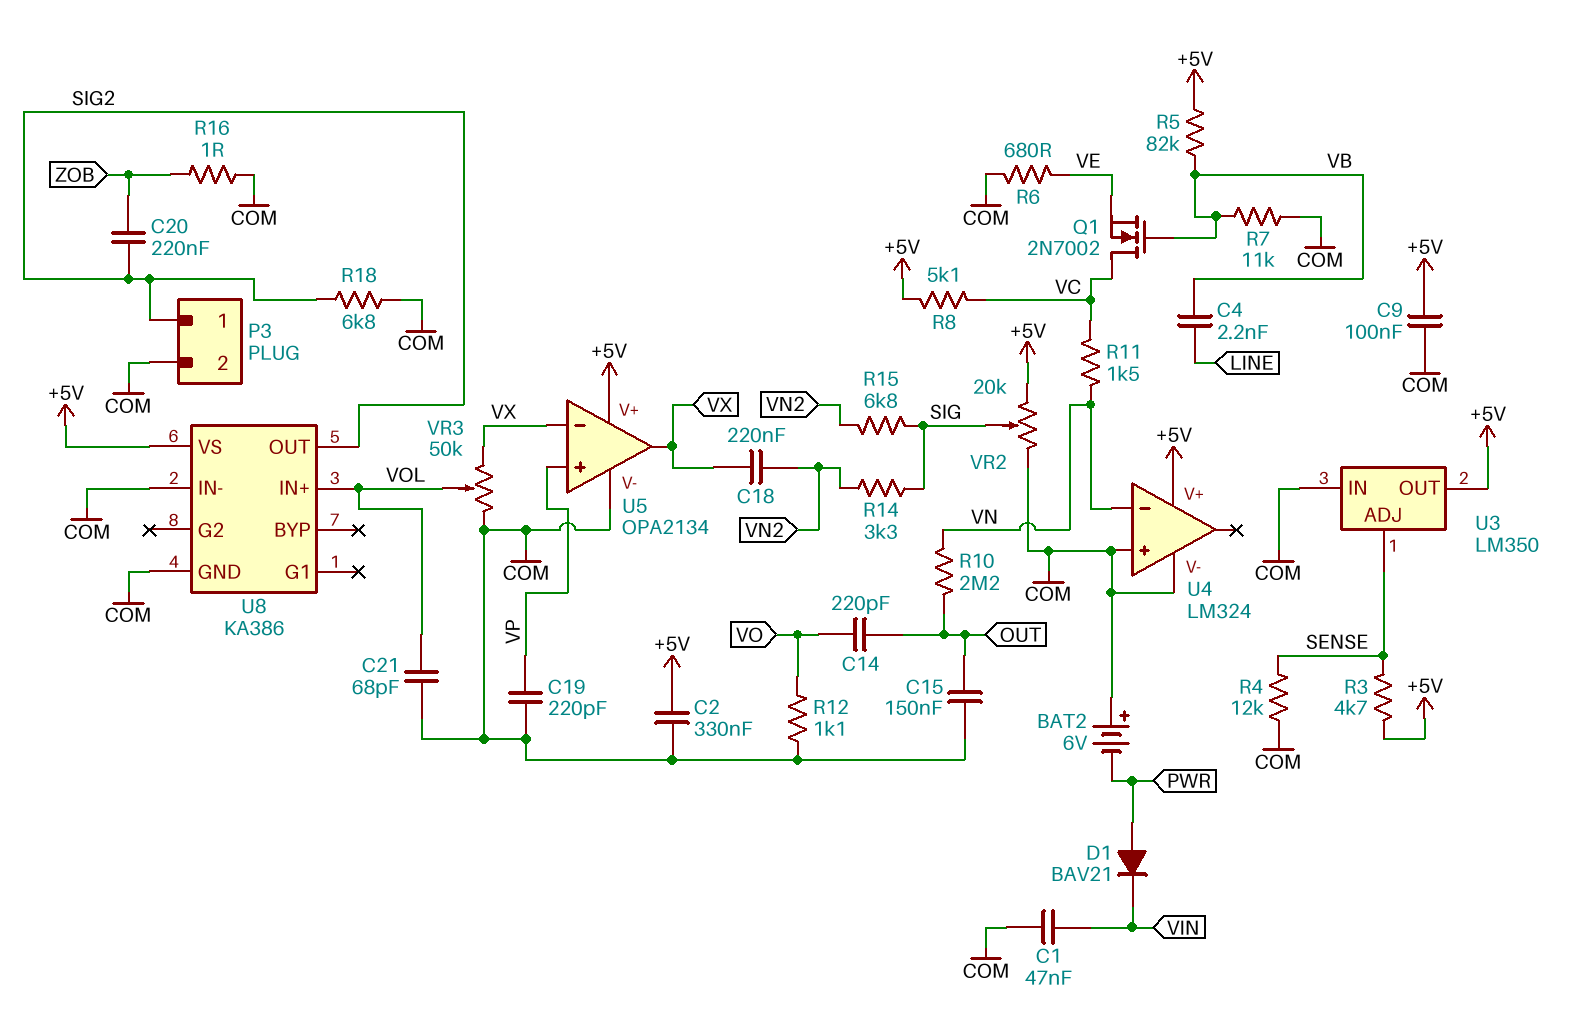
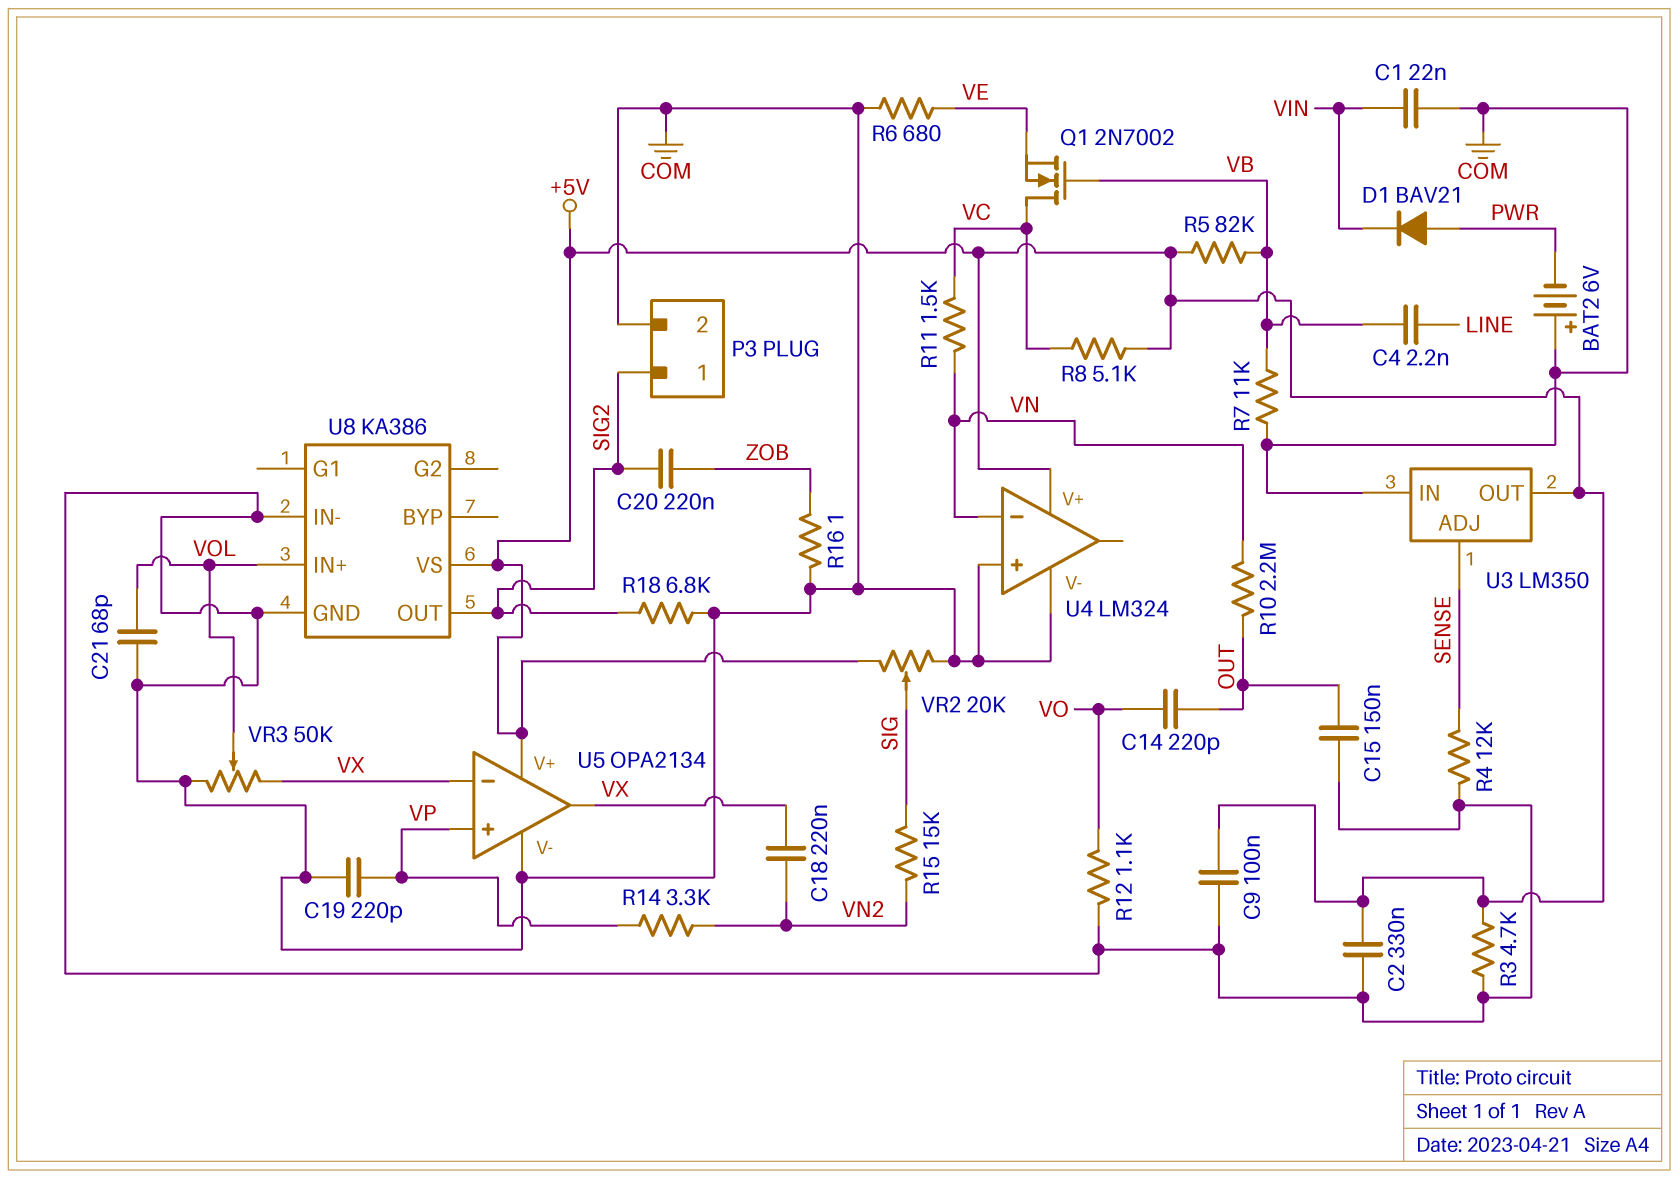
C1: 47nF (COM, VIN) -> 22nF (COM, VIN)
R3: 4.7k (+5V, SENSE) -> 4.7k (+5V, COM)
R14: 3.3k (SIG, VN2) -> 3.3k (VN2, VP)
R15: 6.8k (SIG, VN2) -> 15k (SIG, VN2)

